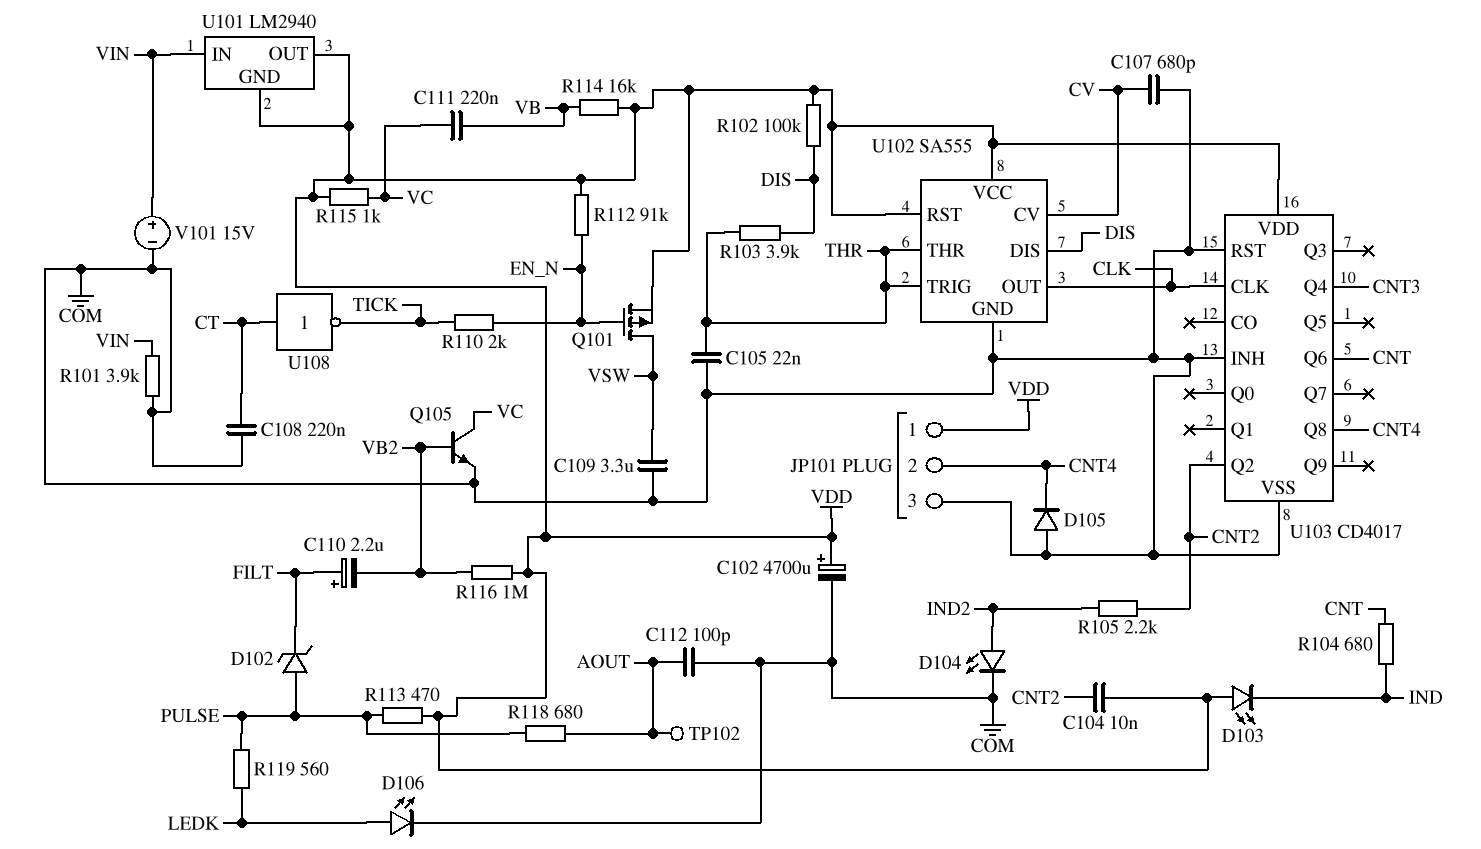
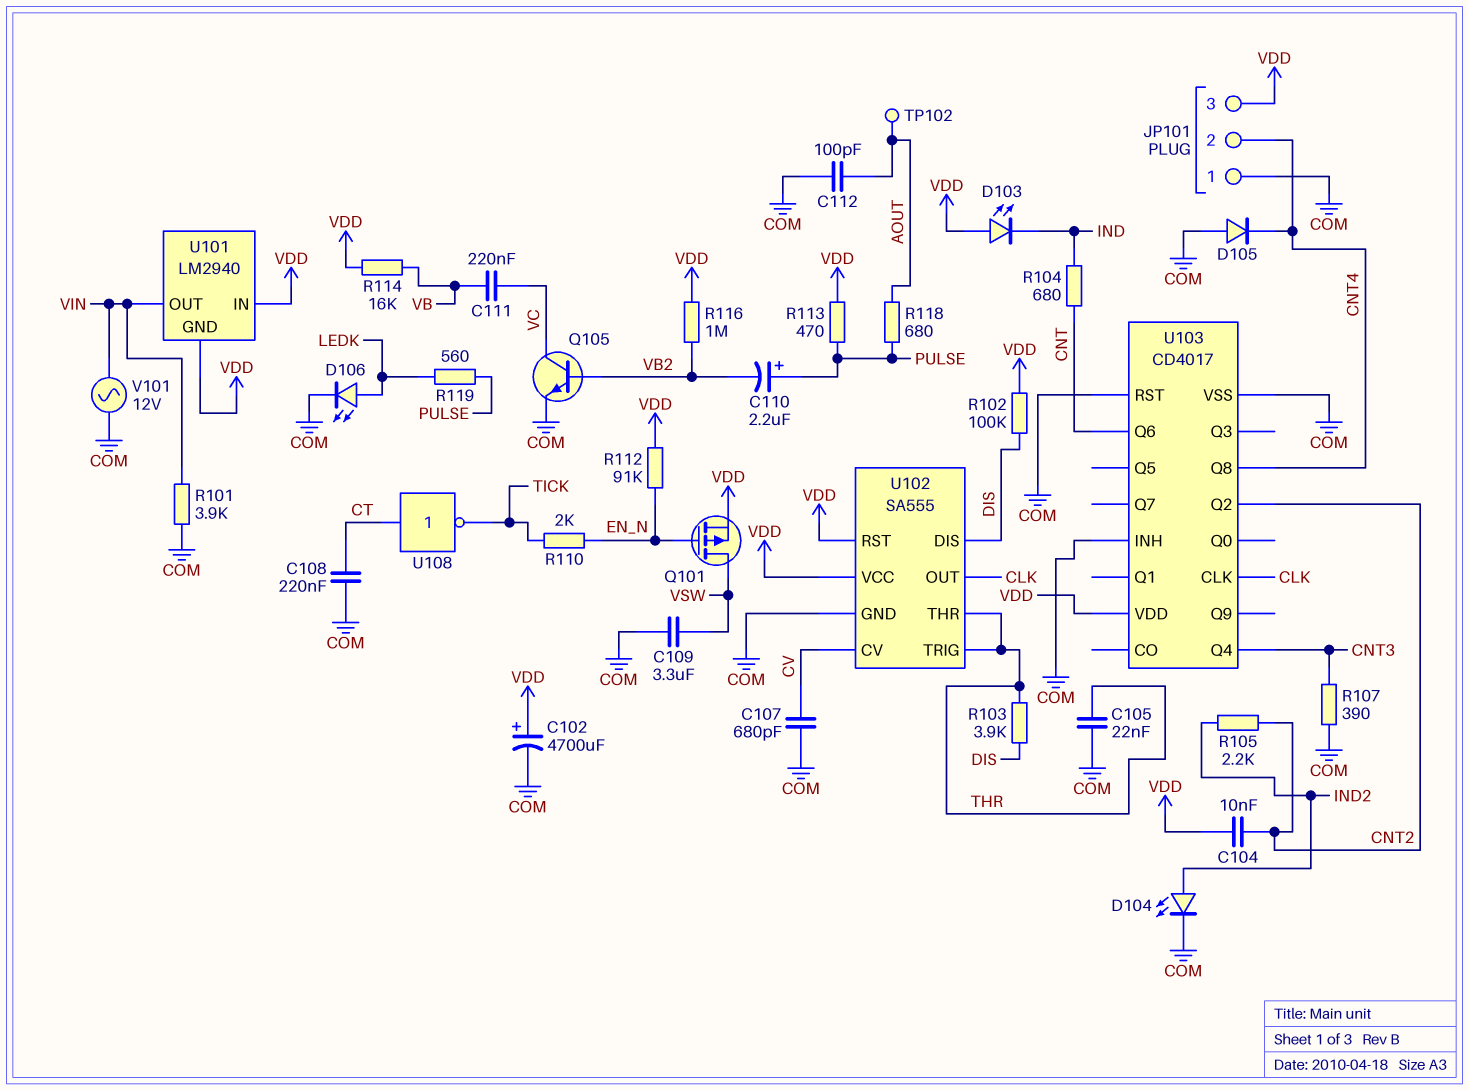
C110: 2.2uF (plus FILT, minus VB2) -> 2.2uF (plus PULSE, minus VB2)
D102: zener (A PULSE, K FILT) -> none
JP101 pin 1: VDD -> COM
JP101 pin 3: COM -> VDD
R107: none -> 390 (CNT3, COM)
R115: 1k (VC, VDD) -> none
U101 pin IN: VIN -> VDD
U101 pin OUT: VDD -> VIN
V101: 15V (plus VIN, minus COM) -> AC 12V (COM, VIN)

